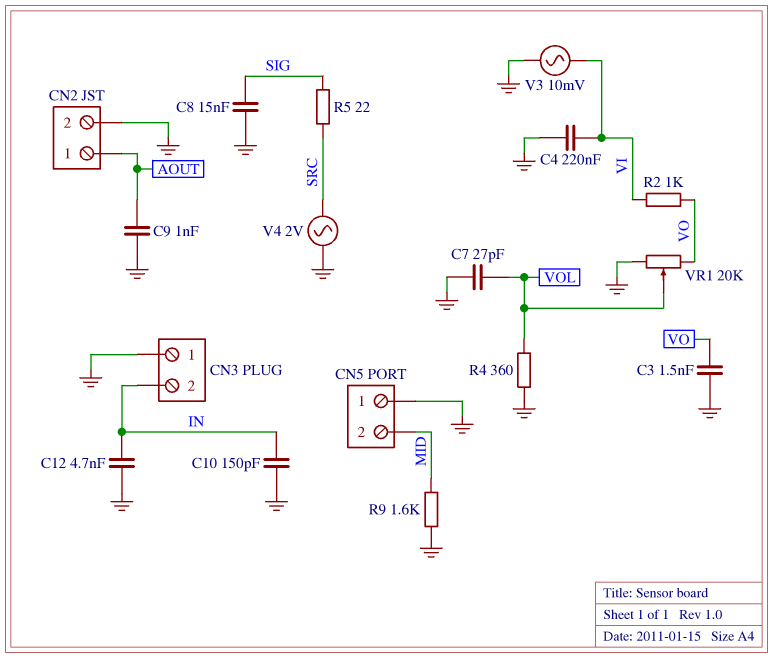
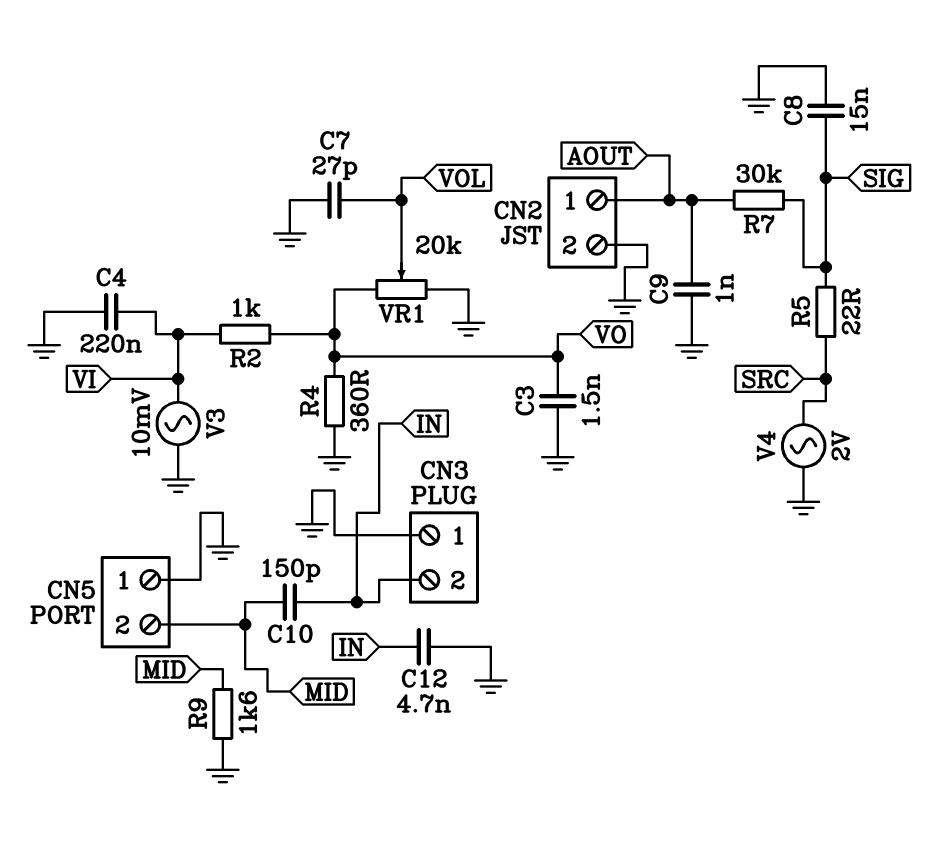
C10: 150pF (GND, IN) -> 150pF (IN, MID)
R4: 360 (GND, VOL) -> 360 (GND, VO)
R7: none -> 30k (AOUT, SIG)

